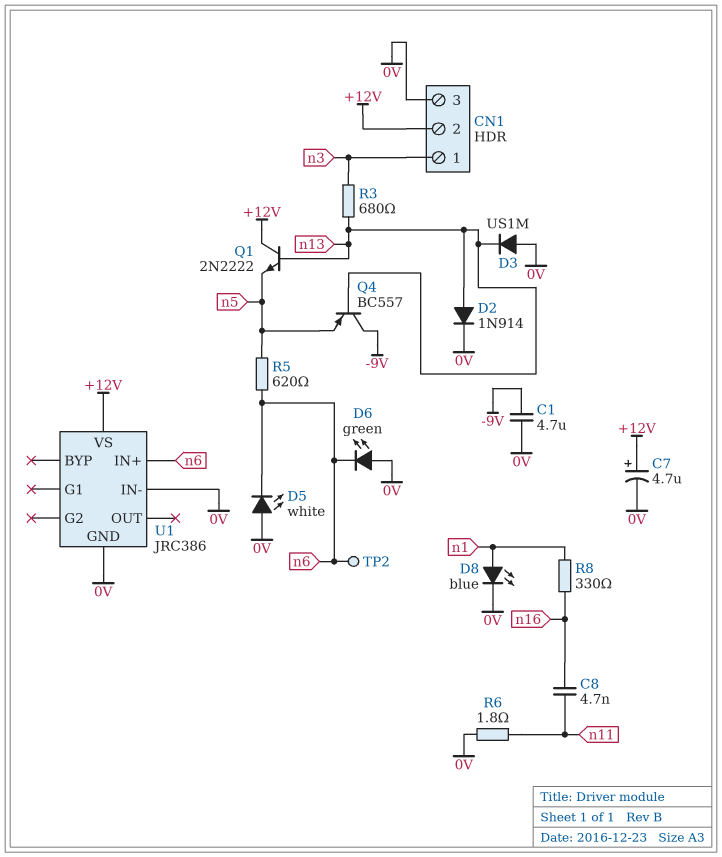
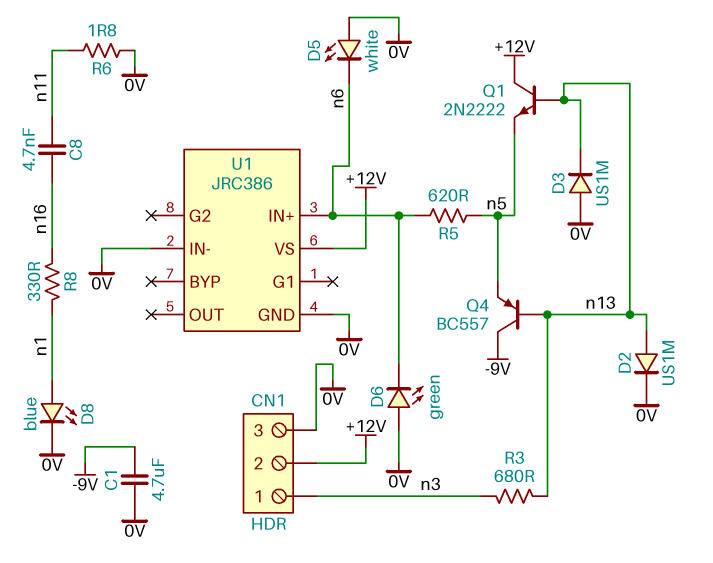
C7: 4.7uF (plus +12V, minus 0V) -> none
D2: diode 1N914 (A n13, K 0V) -> diode US1M (A n13, K 0V)
TP2: test point (n6) -> none

